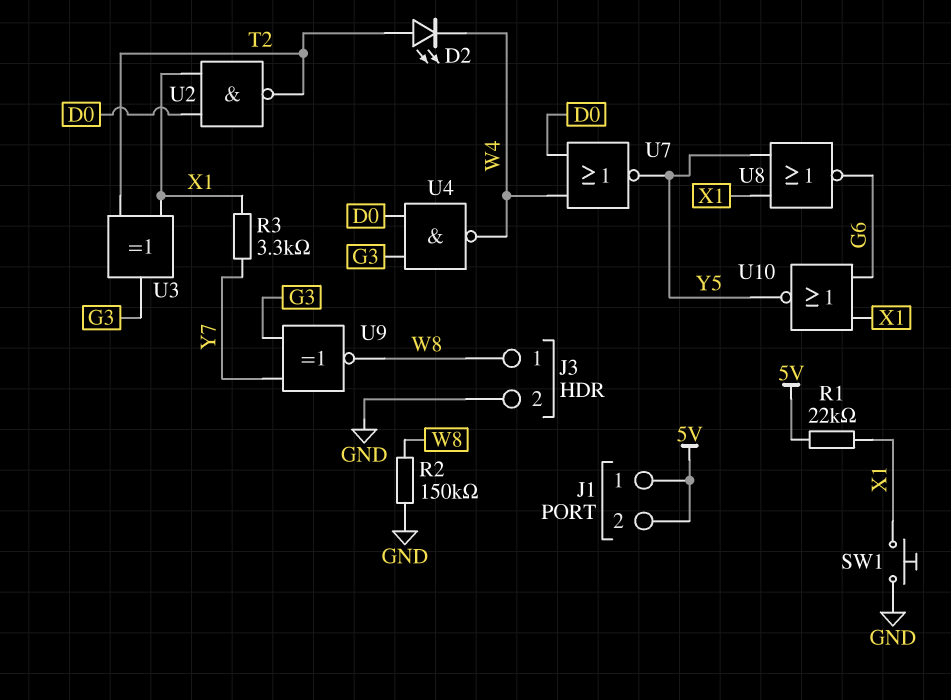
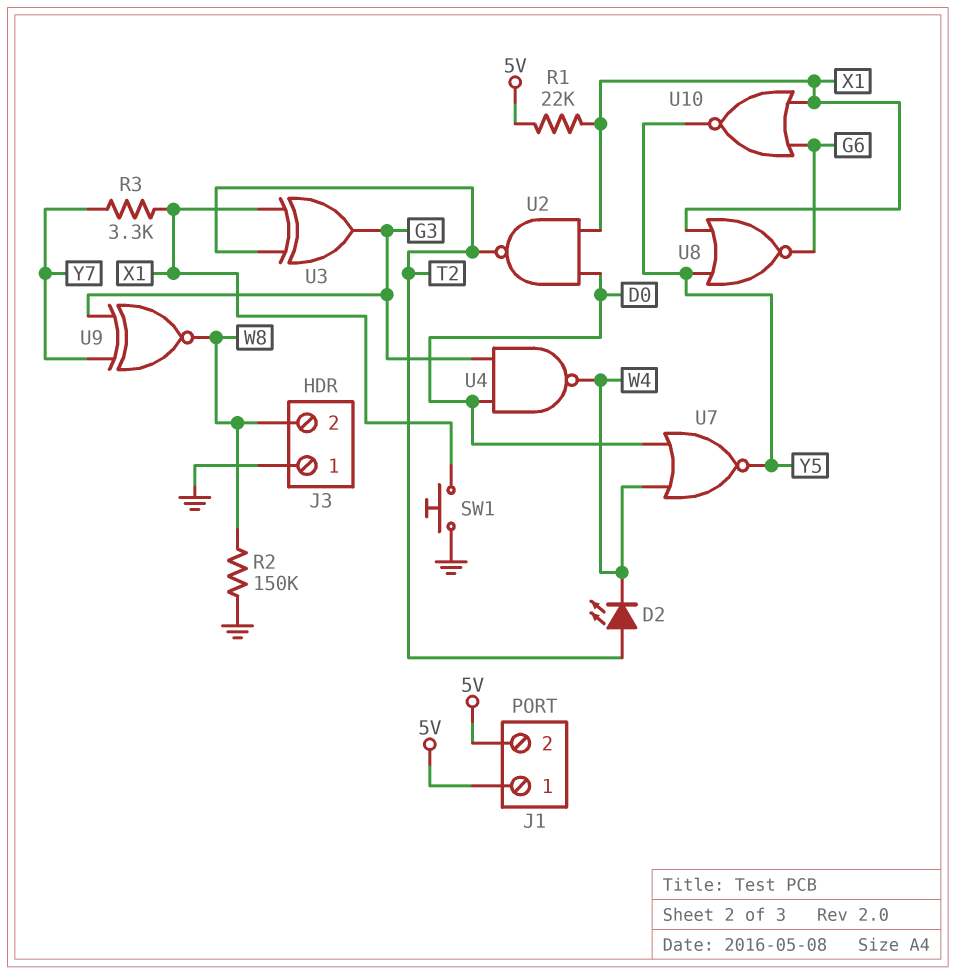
J3 pin 1: W8 -> GND
J3 pin 2: GND -> W8

